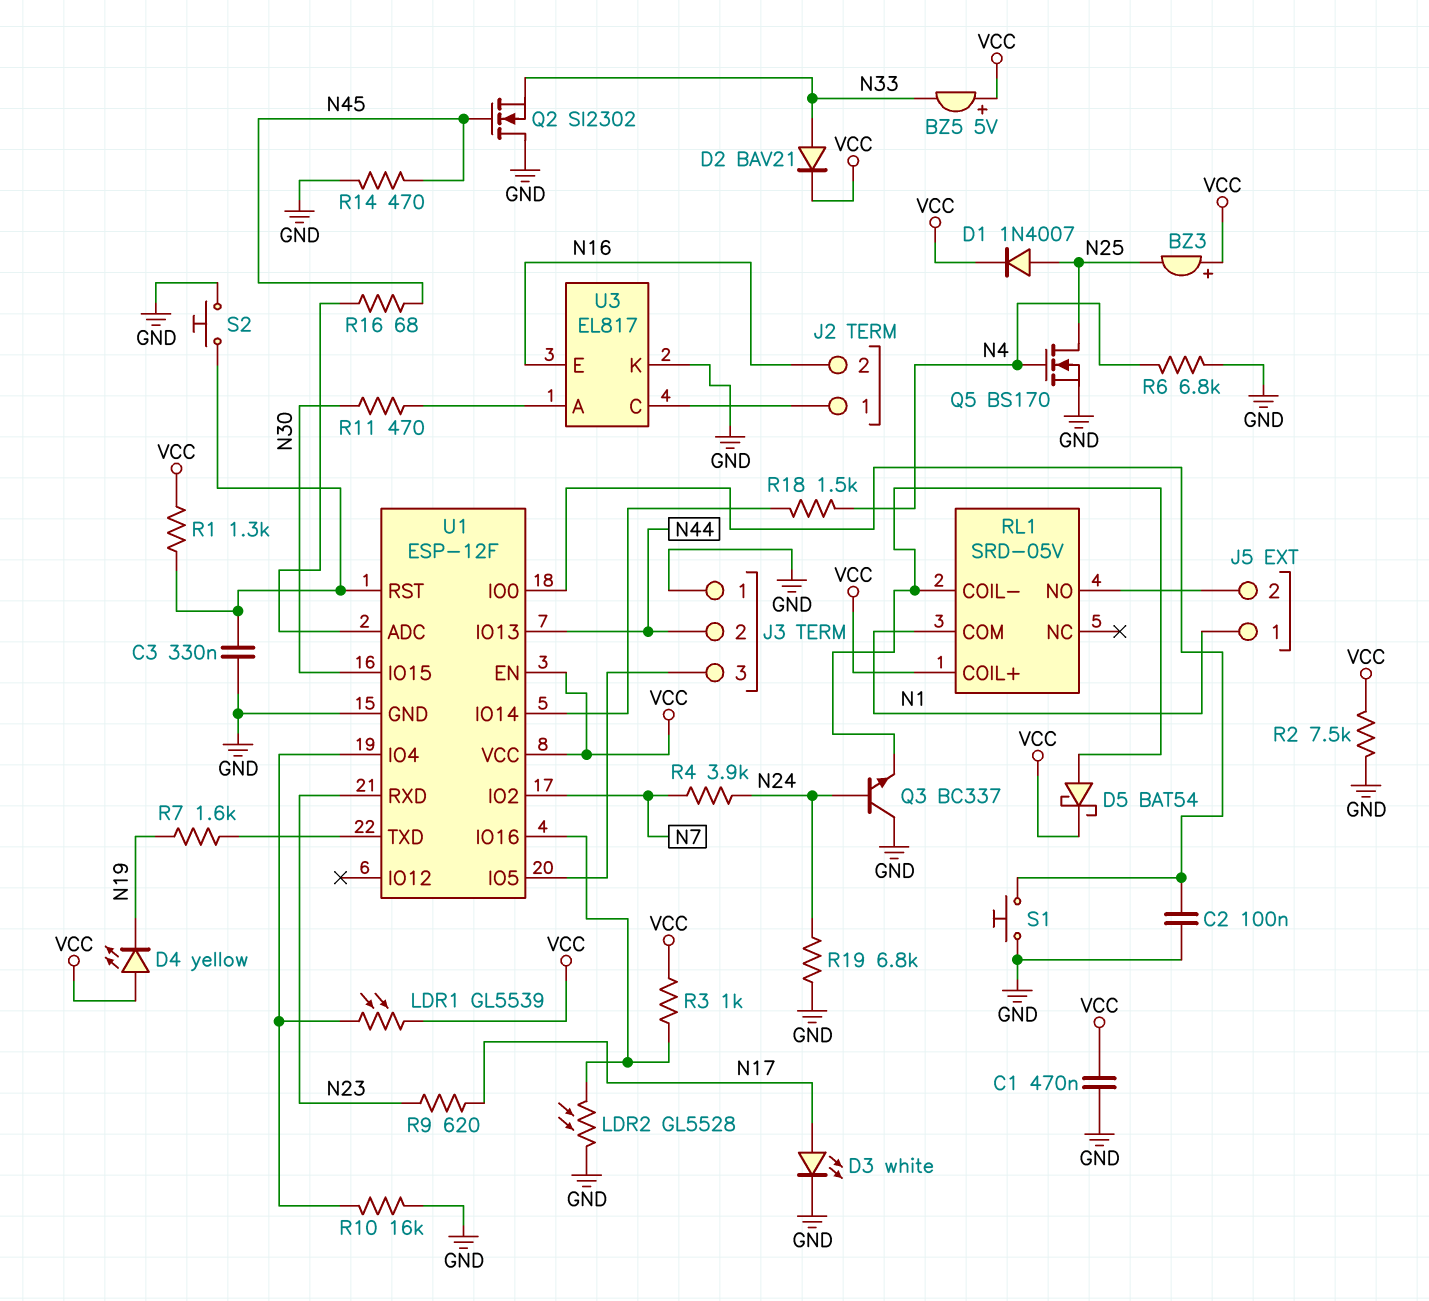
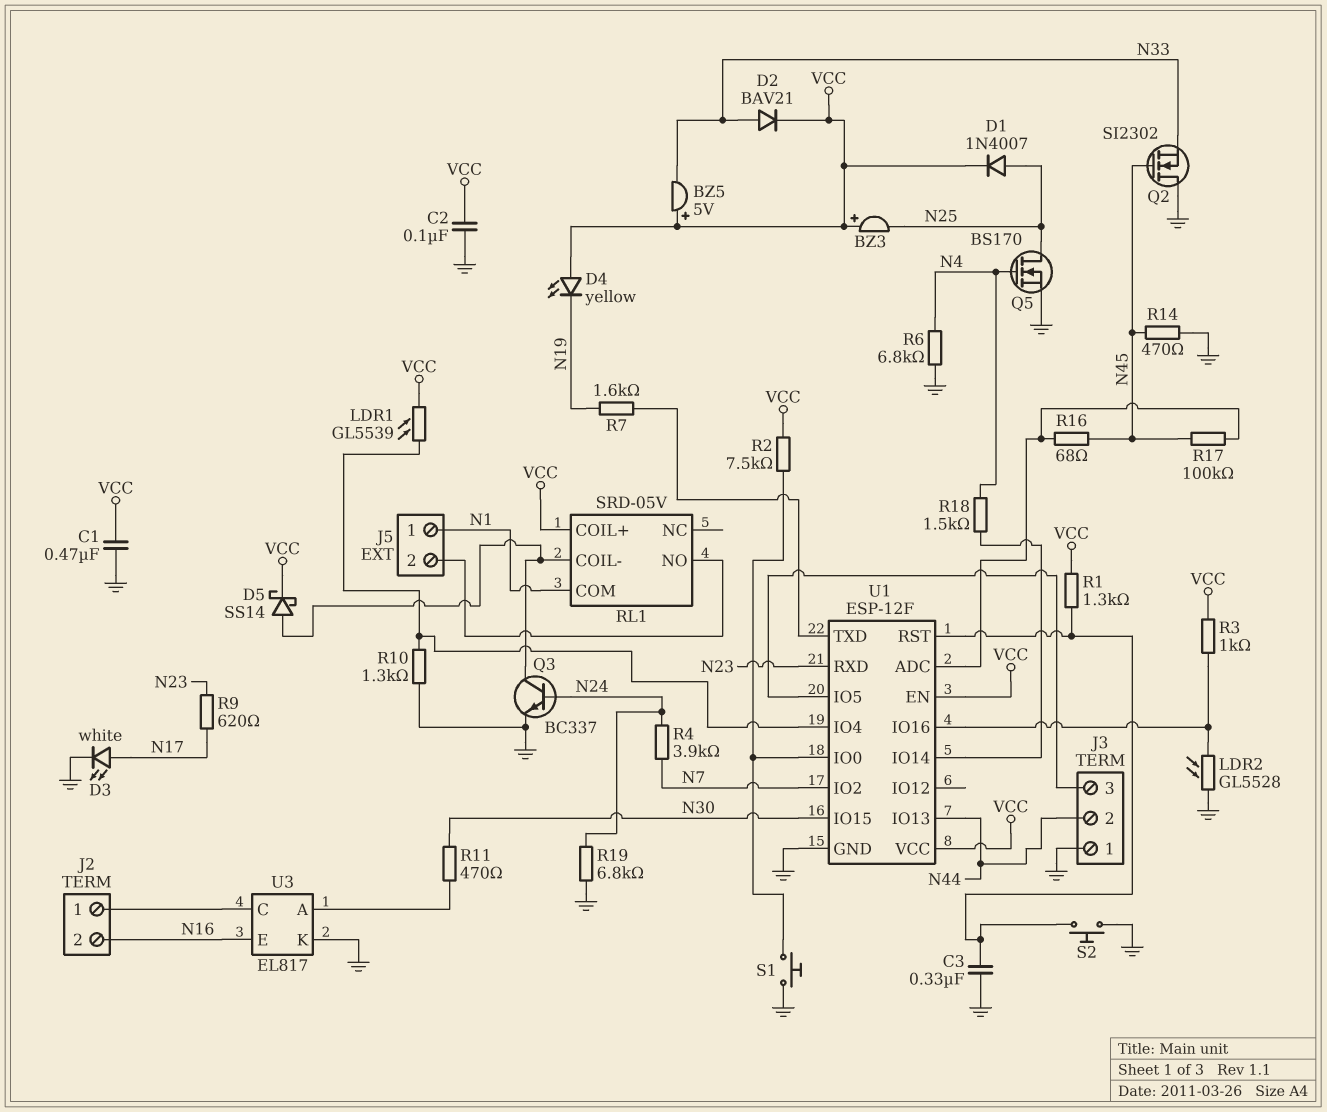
C2: 100nF (GND, U1/IO0) -> 100nF (GND, VCC)
D5: schottky BAT54 (A RL1/COIL-, K VCC) -> schottky SS14 (A RL1/COIL-, K VCC)
Q3: NPN BC337 (B N24, C GND, E RL1/COIL-) -> NPN BC337 (B N24, C RL1/COIL-, E GND)
R2: 7.5k (GND, VCC) -> 7.5k (U1/IO0, VCC)
R10: 16k (GND, U1/IO4) -> 1.3k (GND, U1/IO4)
R17: none -> 100k (N45, U1/ADC)

